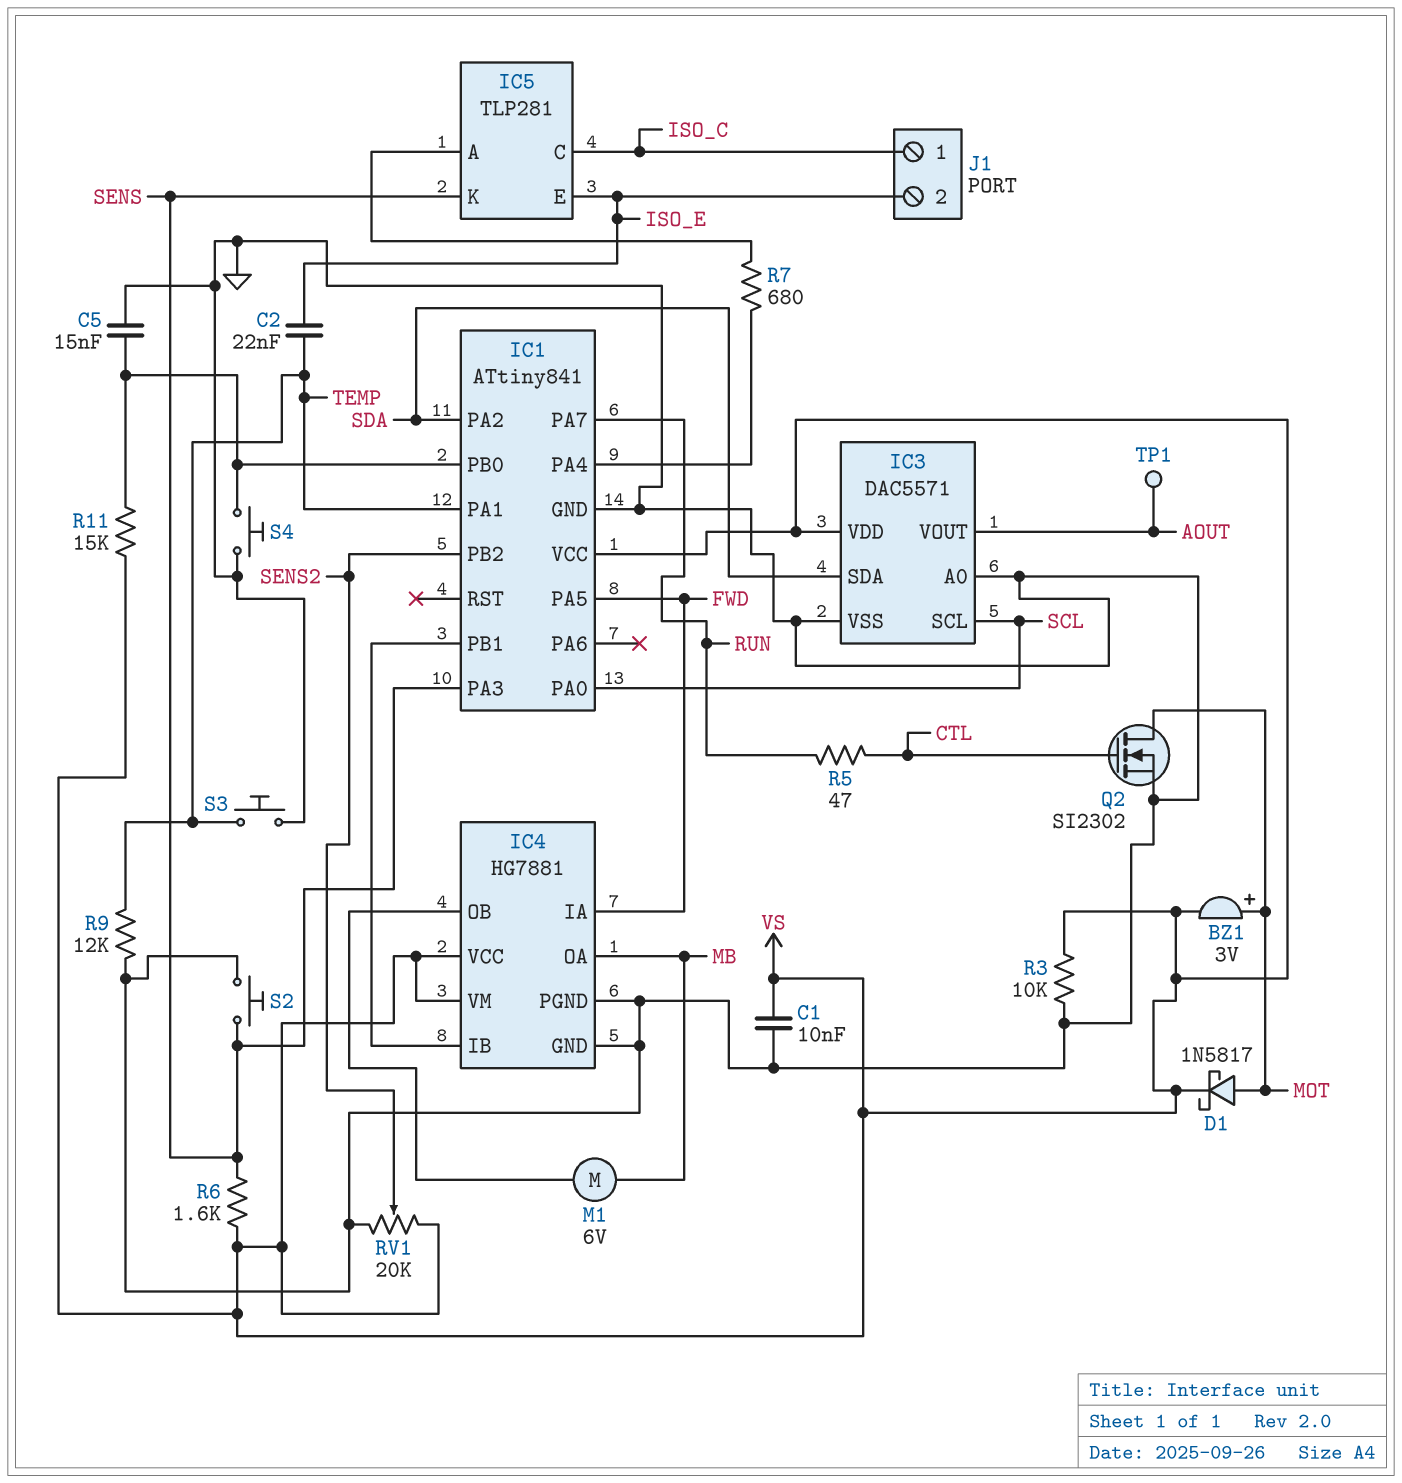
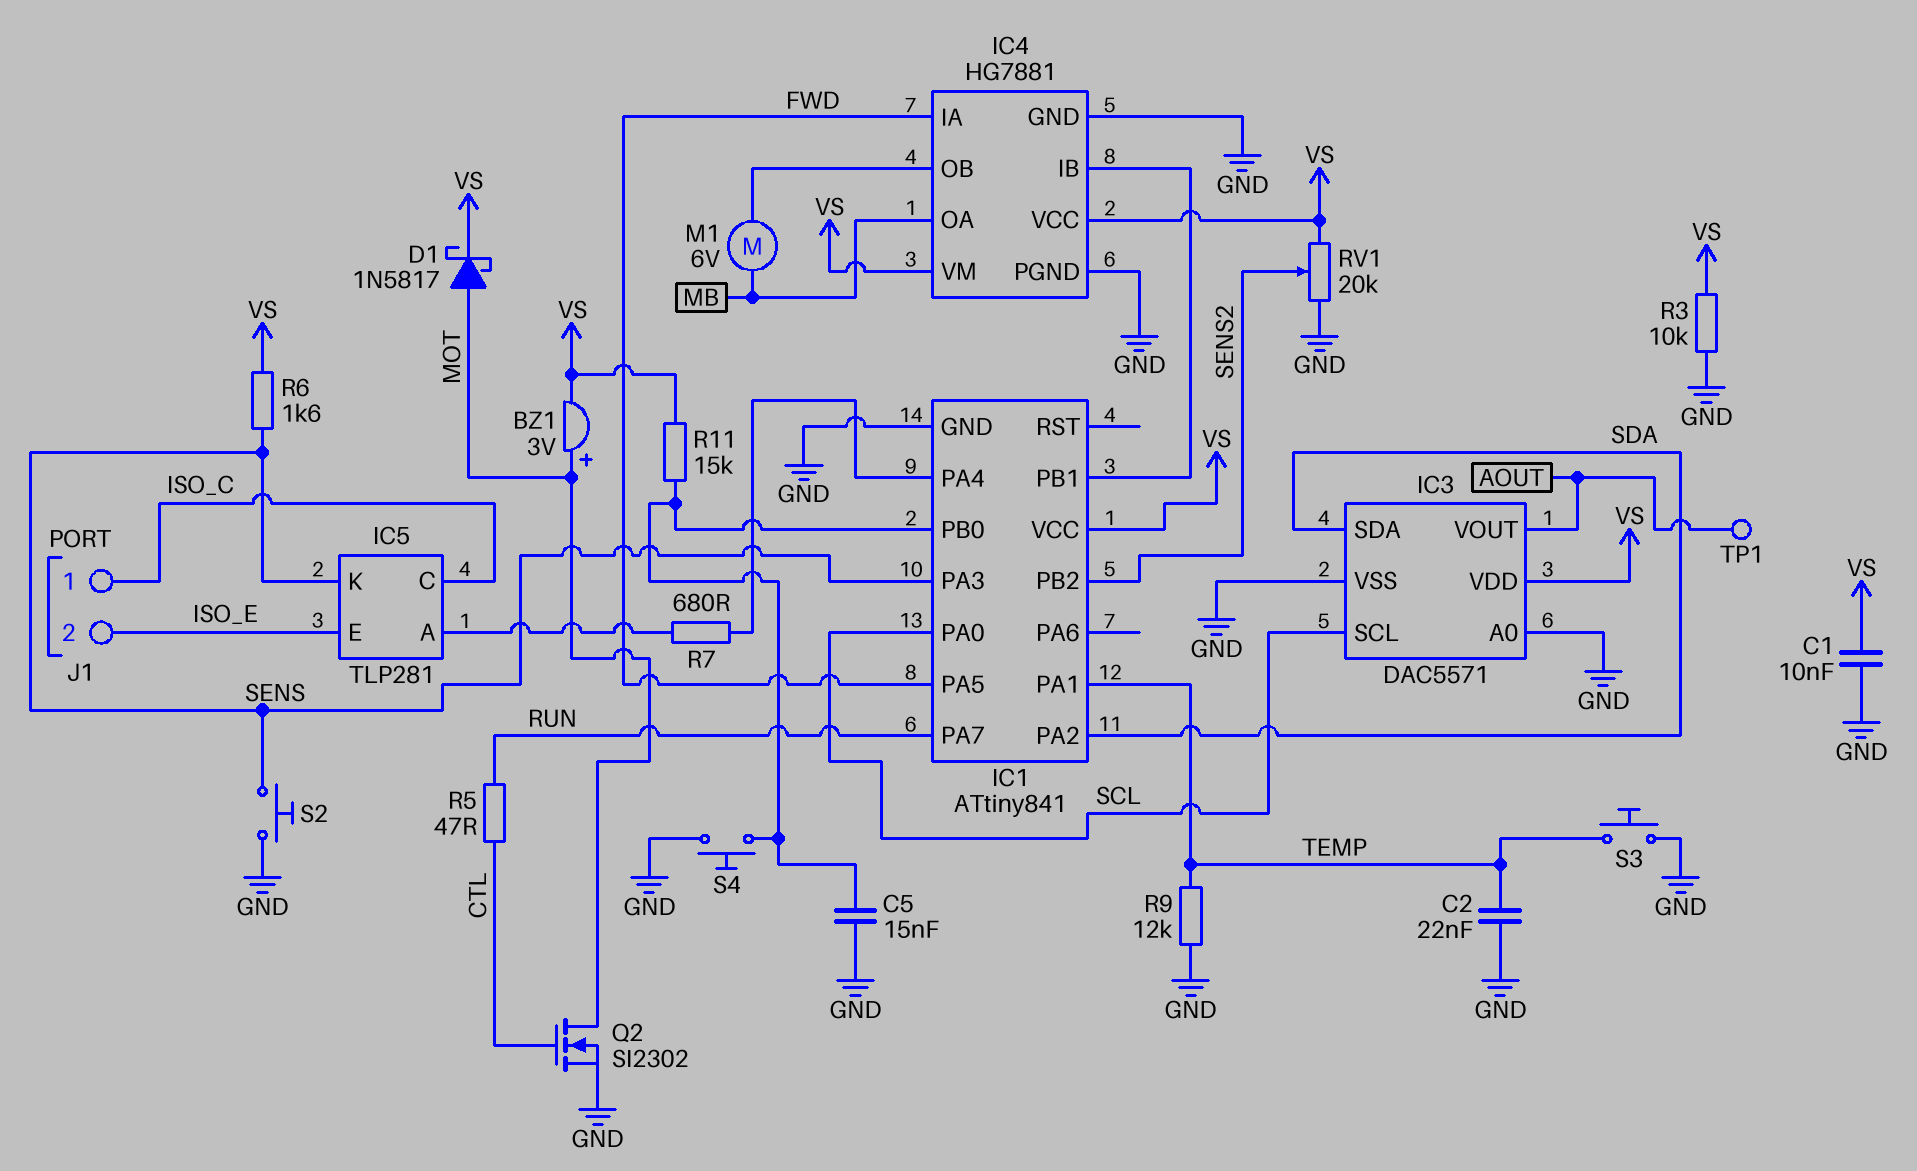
C2: 22nF (ISO_E, TEMP) -> 22nF (GND, TEMP)

